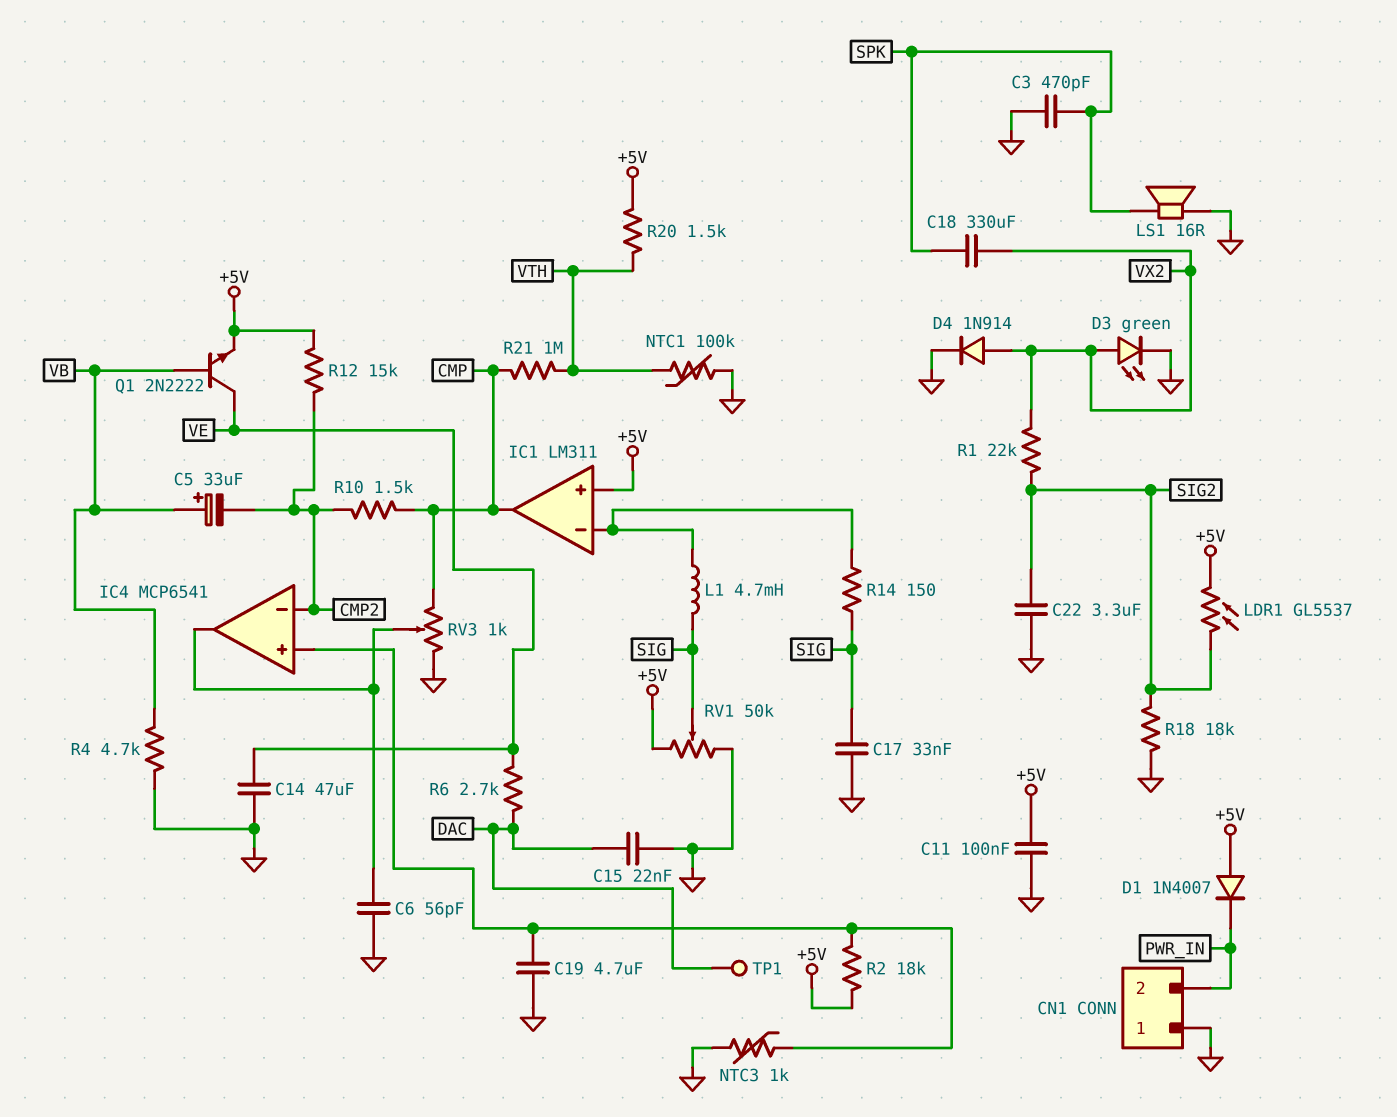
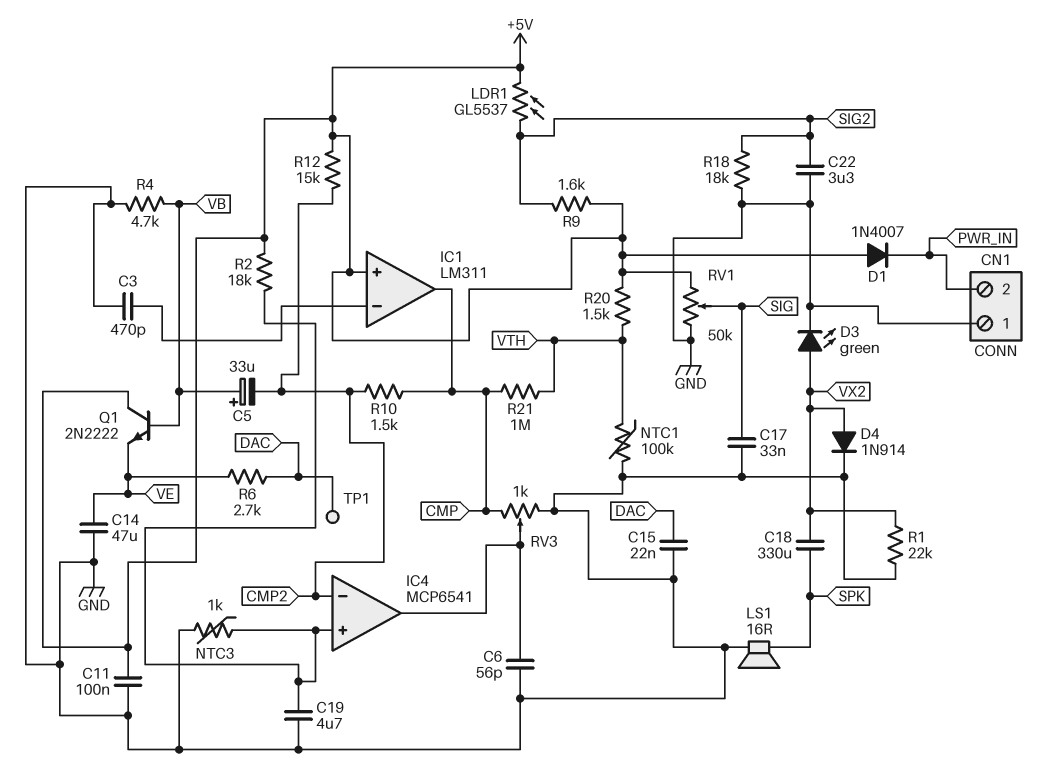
C3: 470pF (GND, SPK) -> 470pF (GND, IC1/in-)
L1: 4.7mH (IC1/in-, SIG) -> none
Q1: NPN 2N2222 (B VB, C VE, E +5V) -> NPN 2N2222 (B VB, C +5V, E VE)
R1: 22k (SIG2, VX2) -> 22k (GND, VX2)
R9: none -> 1.6k (+5V, SIG2)
R14: 150 (IC1/in-, SIG) -> none

